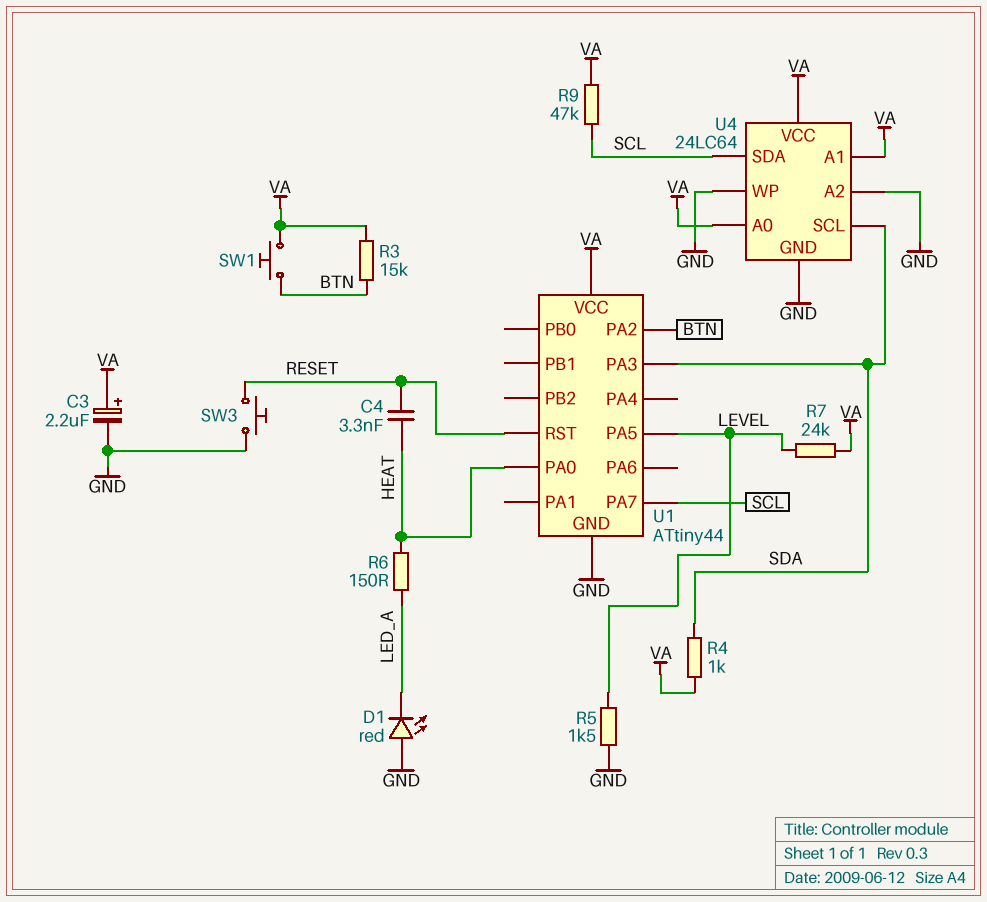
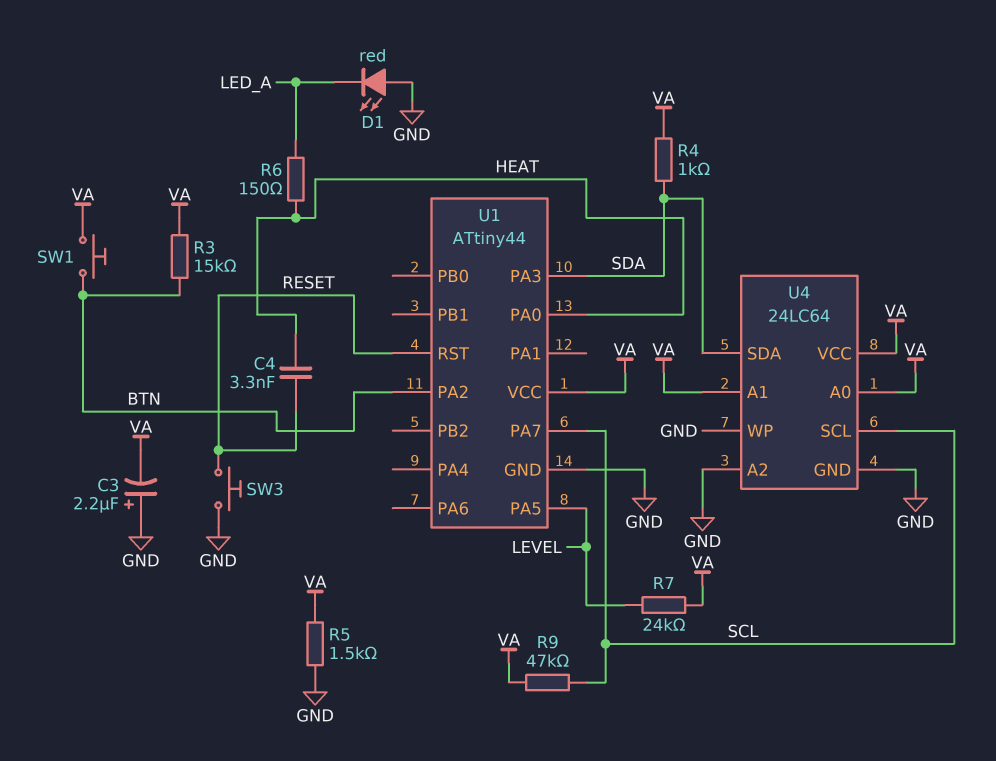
C3: 2.2uF (plus VA, minus GND) -> 2.2uF (plus GND, minus VA)
R5: 1.5k (GND, LEVEL) -> 1.5k (GND, VA)
U4 pin SCL: SDA -> SCL
U4 pin SDA: SCL -> SDA

